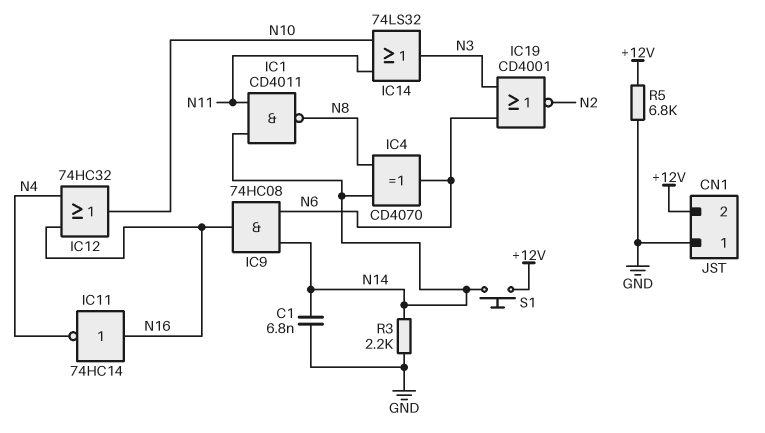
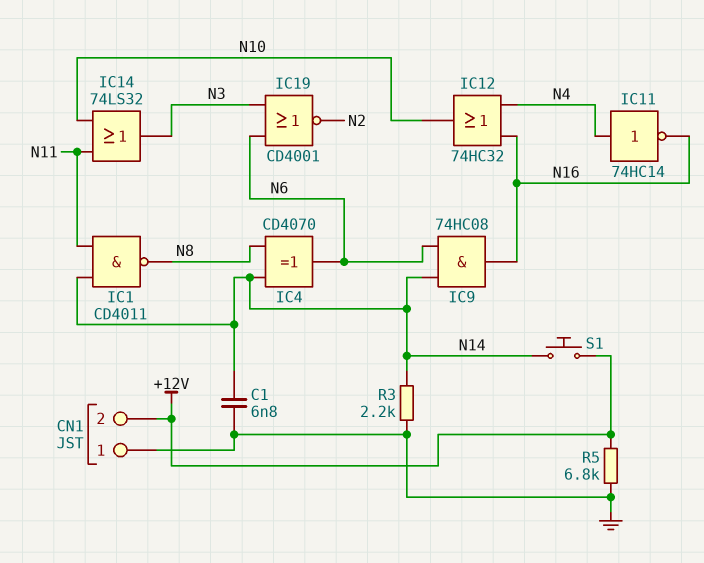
IC11: NOT 74HC14 (in N16, out N4) -> NOT 74HC14 (in N4, out N16)

